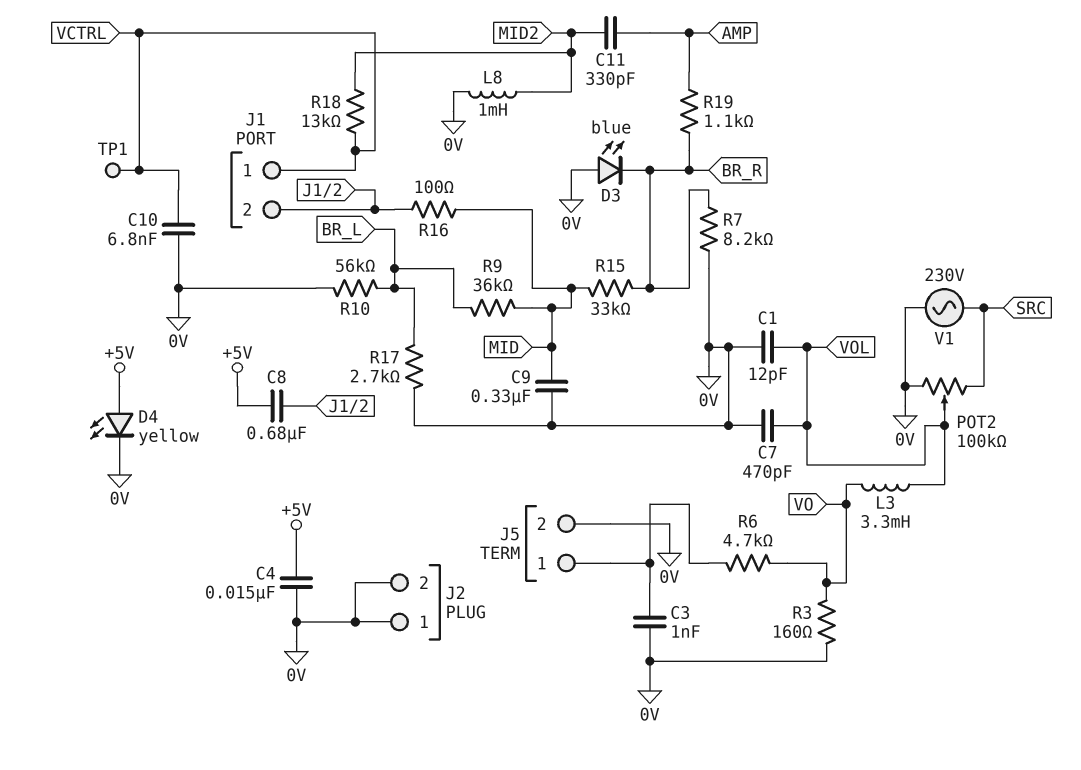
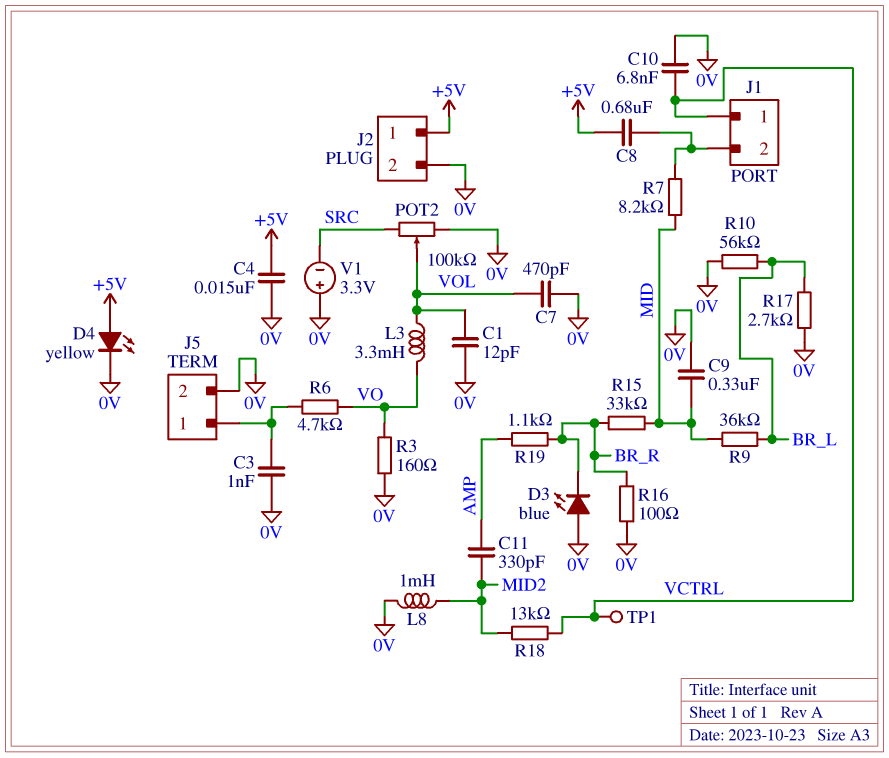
J2 pin 1: 0V -> +5V
R7: 8.2k (0V, BR_R) -> 8.2k (J1/2, MID)
R16: 100 (J1/2, MID) -> 100 (0V, BR_R)
V1: AC 230V (0V, SRC) -> 3.3V (plus 0V, minus SRC)

